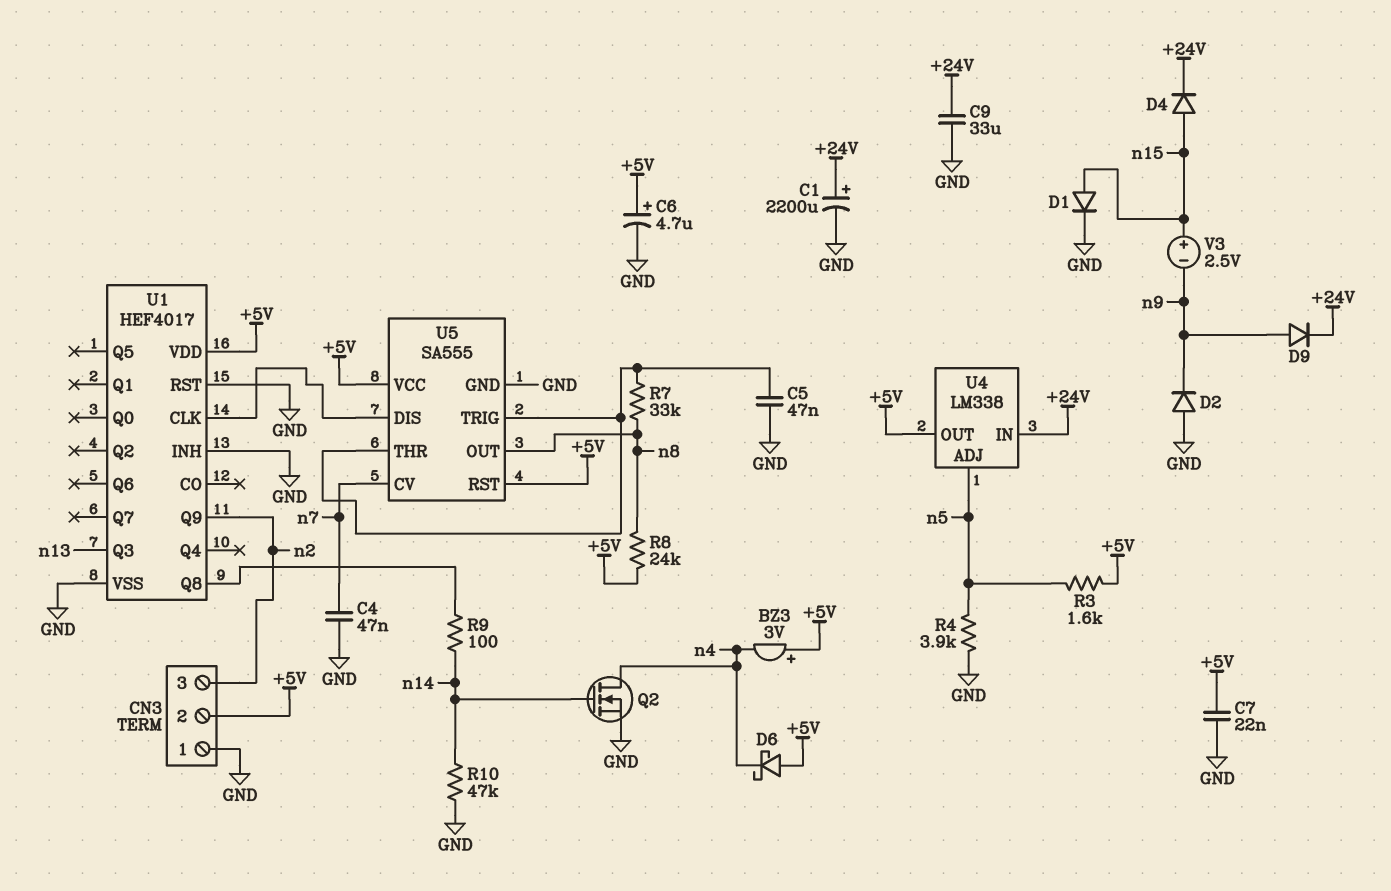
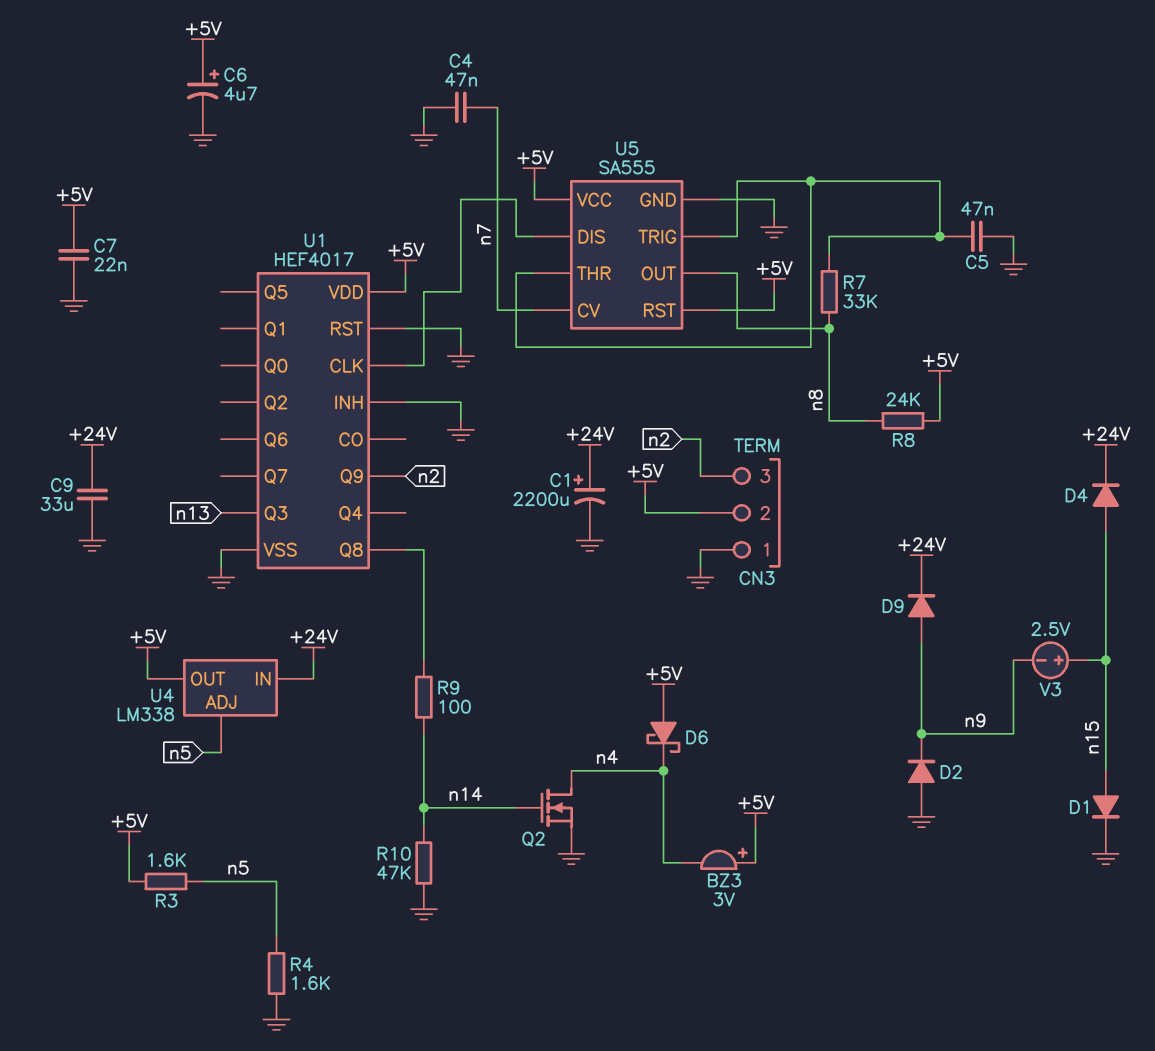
R4: 3.9k (GND, n5) -> 1.6k (GND, n5)

